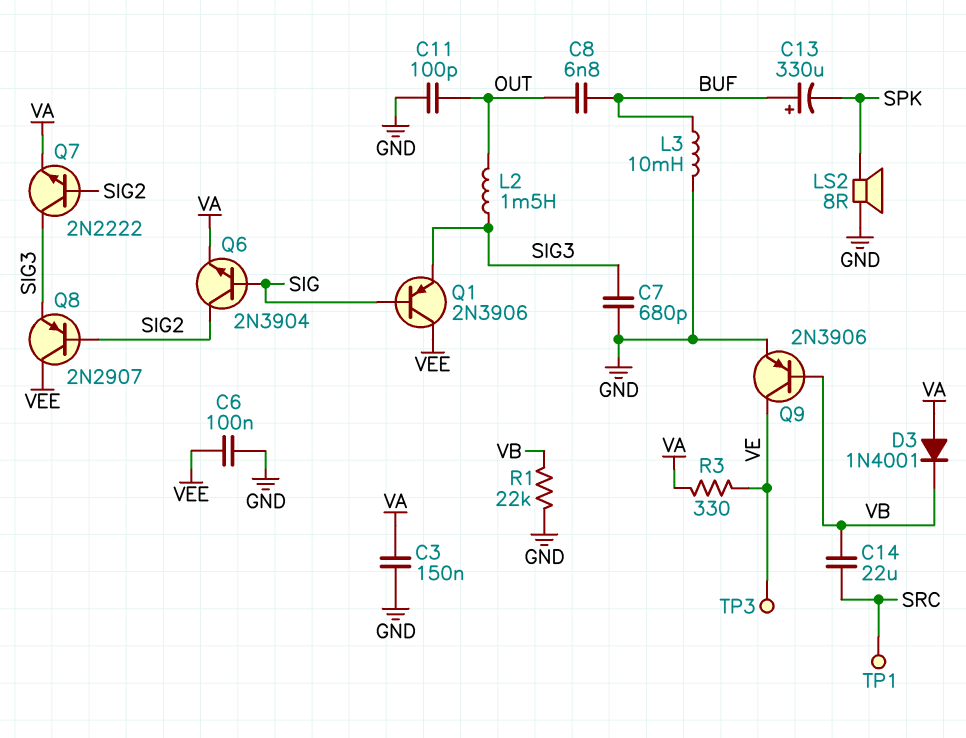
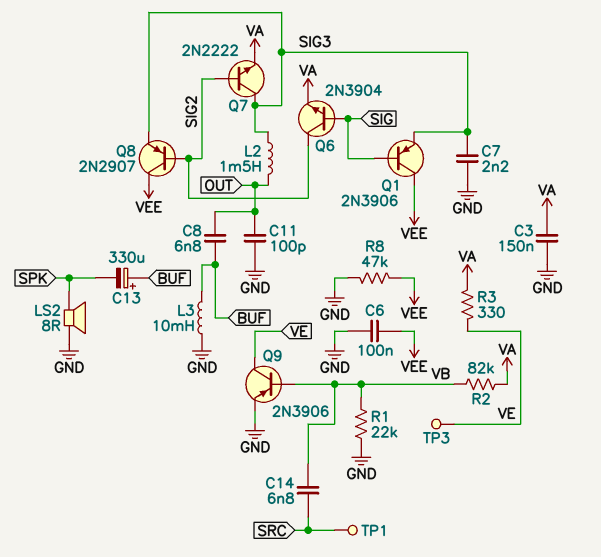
C7: 680pF (GND, SIG3) -> 2.2nF (GND, SIG3)
C14: 22uF (SRC, VB) -> 6.8nF (SRC, VB)
D3: diode 1N4001 (A VA, K VB) -> none
R2: none -> 82k (VA, VB)
R8: none -> 47k (GND, VEE)

